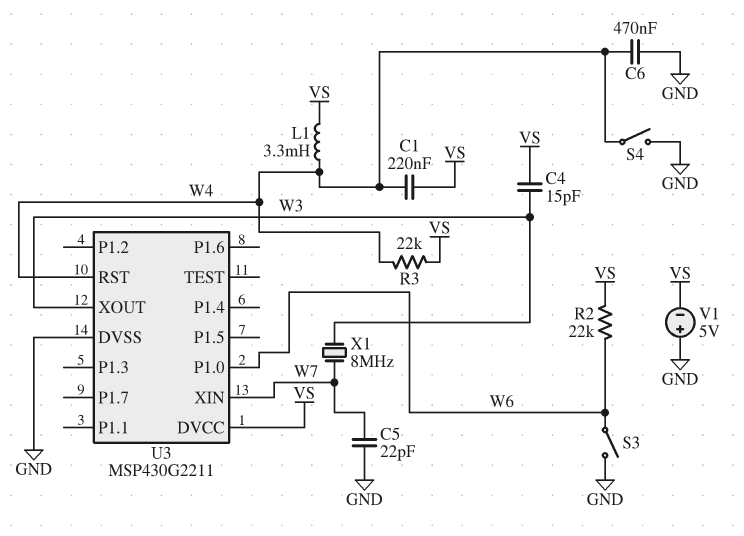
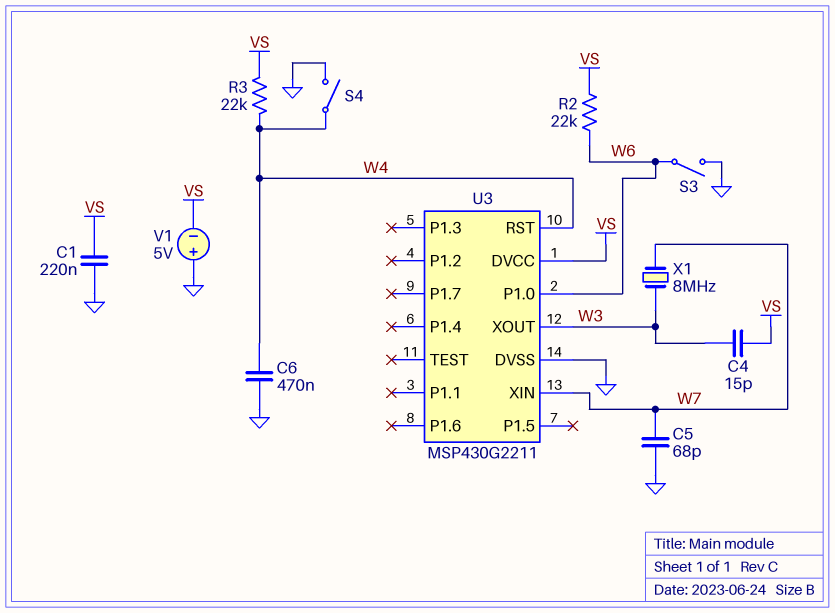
C1: 220nF (VS, W4) -> 220nF (GND, VS)
C5: 22pF (GND, W7) -> 68pF (GND, W7)
L1: 3.3mH (VS, W4) -> none

